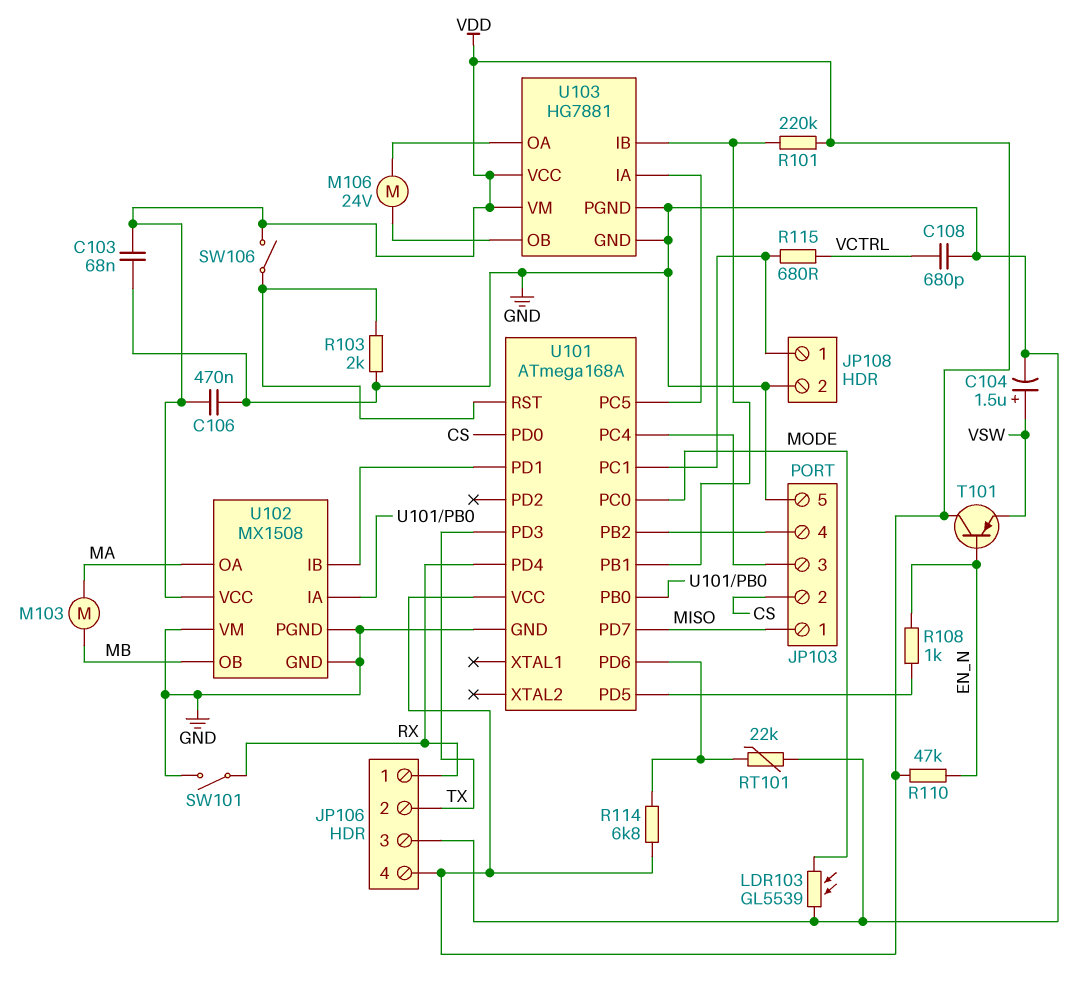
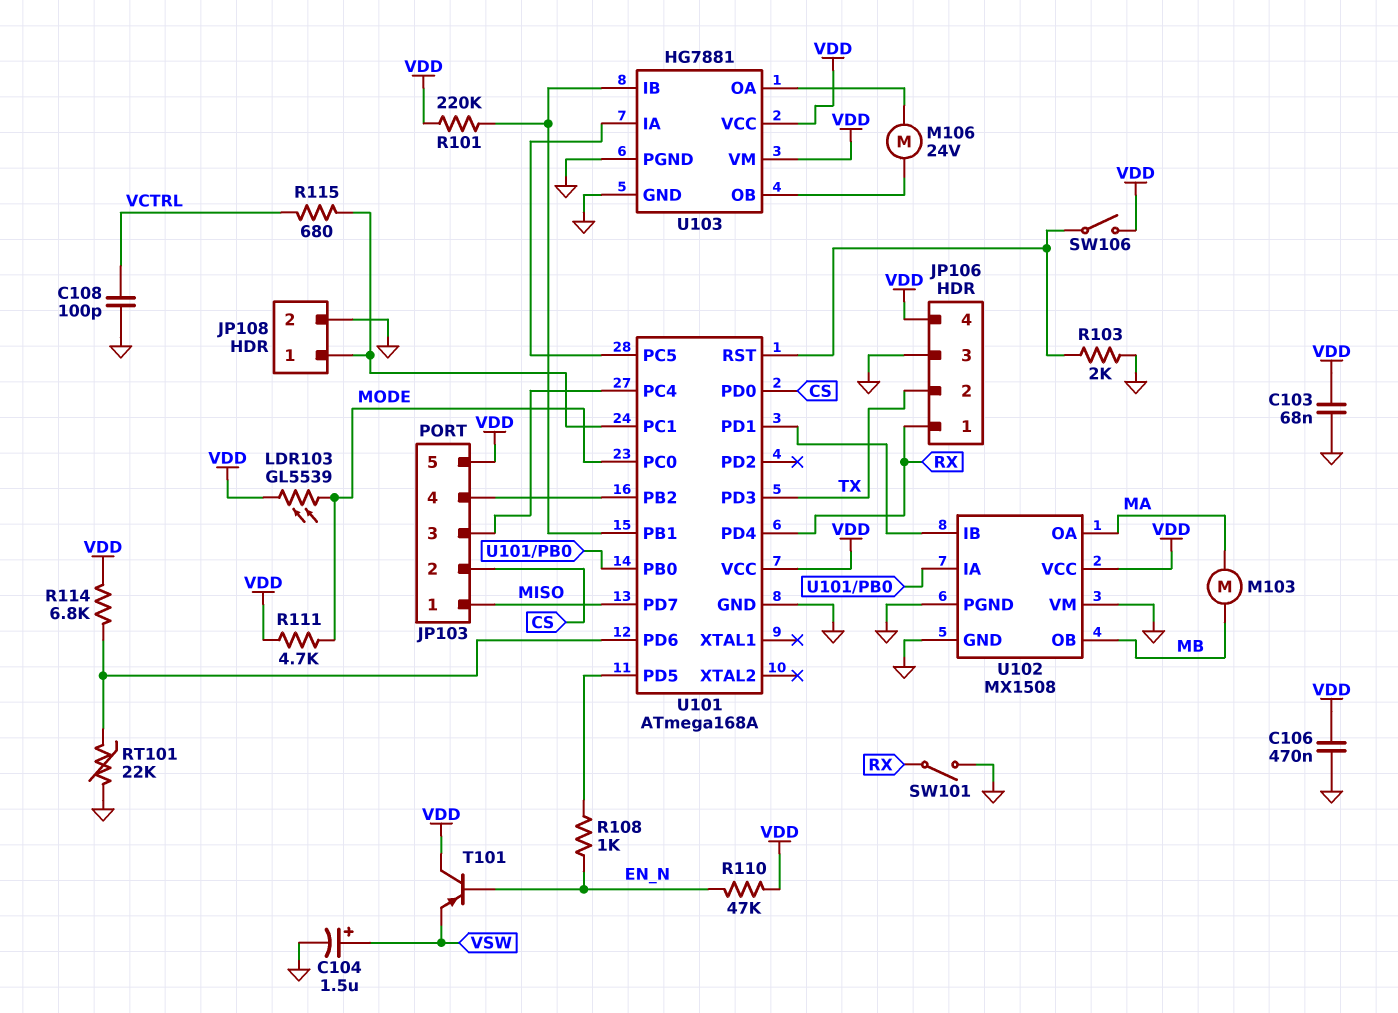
C108: 680pF (GND, VCTRL) -> 100pF (GND, VCTRL)
JP103 pin 5: GND -> VDD
LDR103: GL5539 (GND, MODE) -> GL5539 (MODE, VDD)
R111: none -> 4.7k (MODE, VDD)

